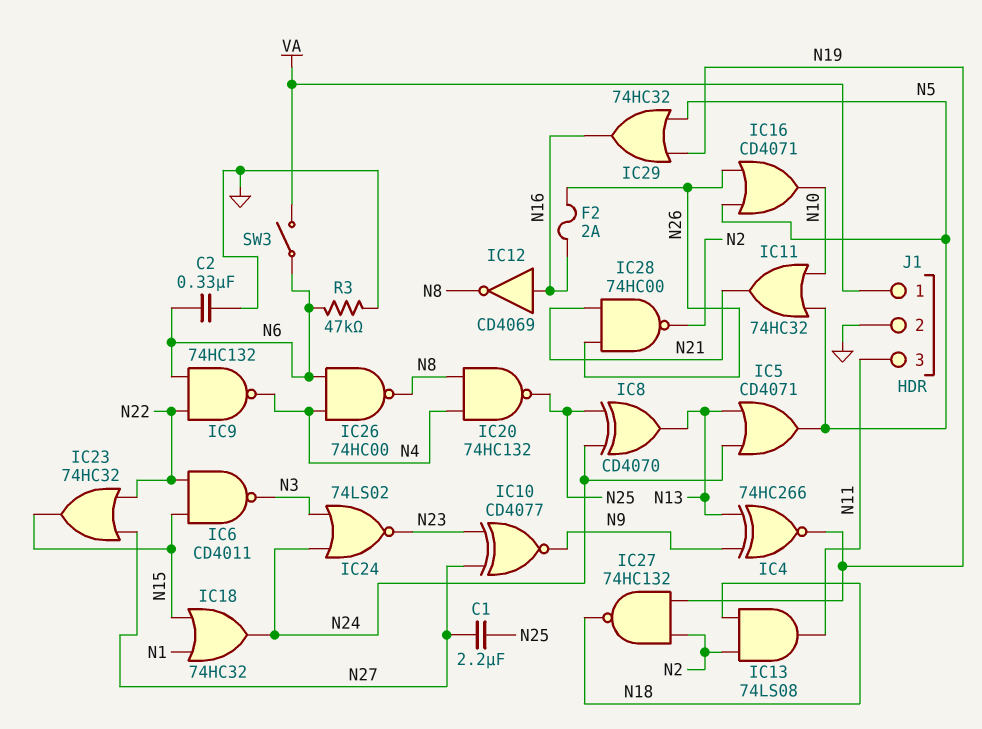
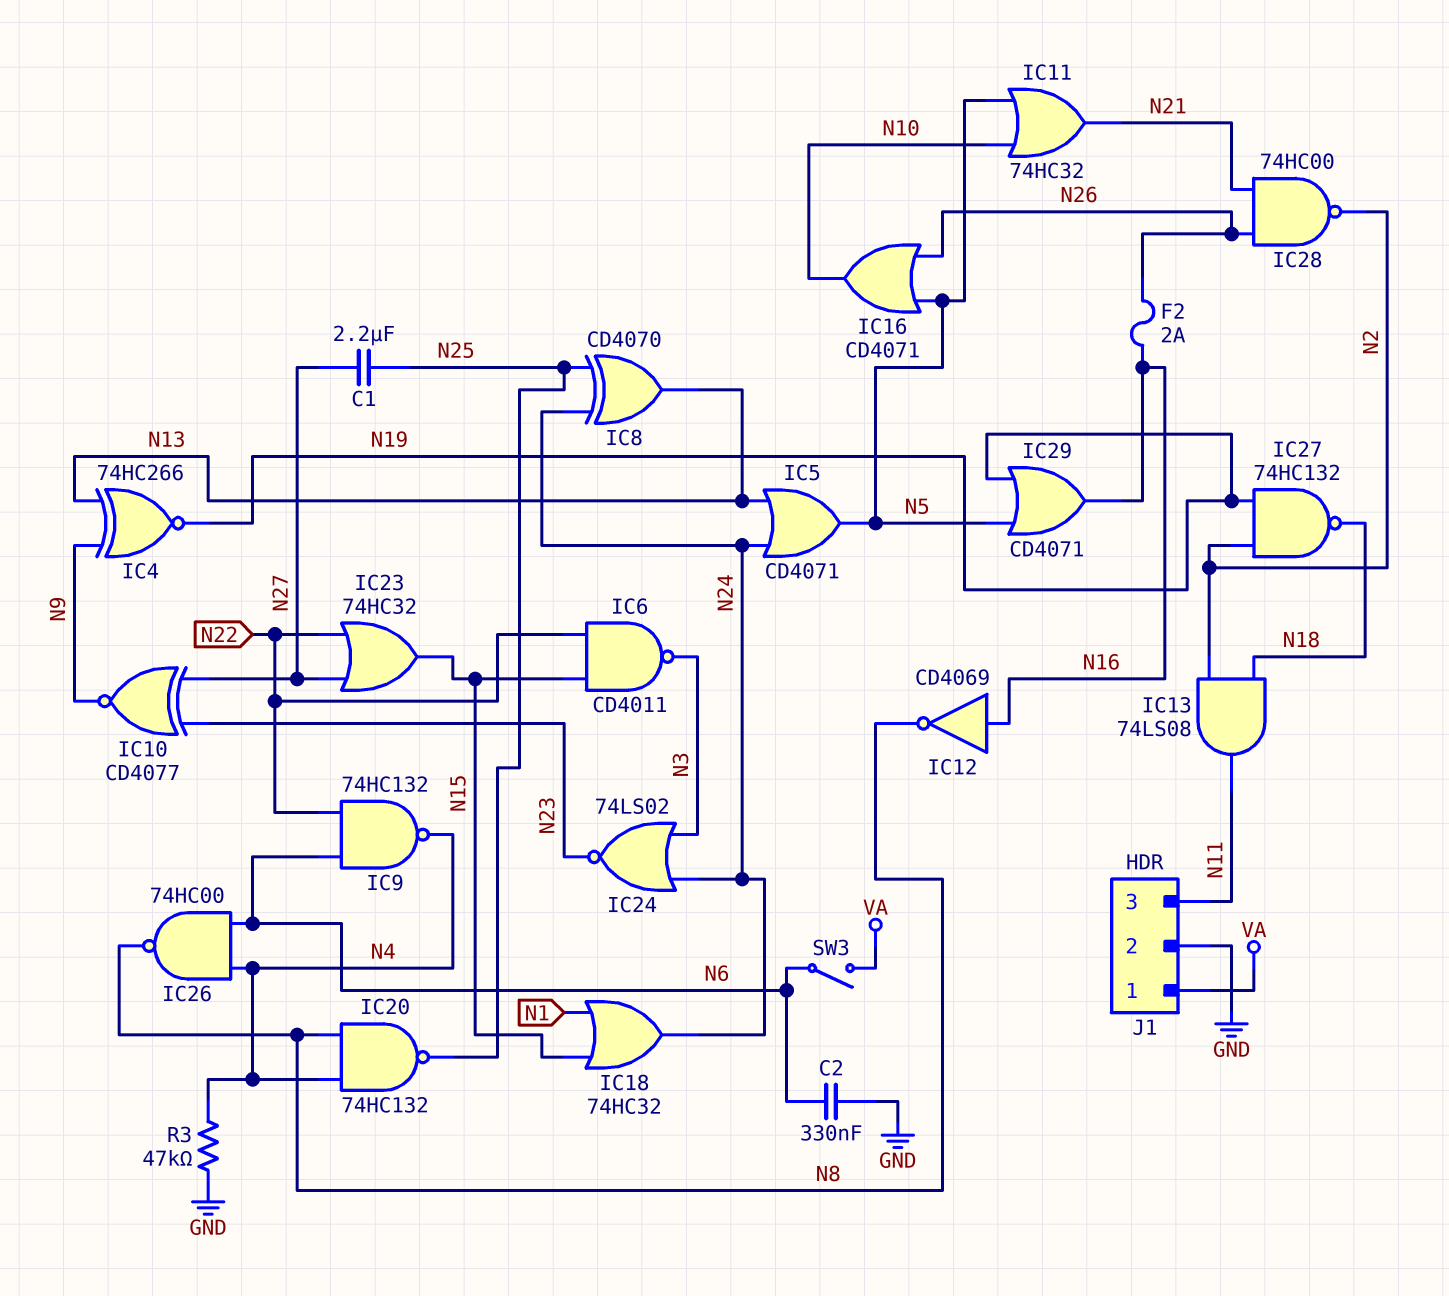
IC29: OR 74HC32 (in N5, in N19, out N16) -> OR CD4071 (in N5, in N19, out N16)
R3: 47k (GND, N6) -> 47k (GND, N4)

